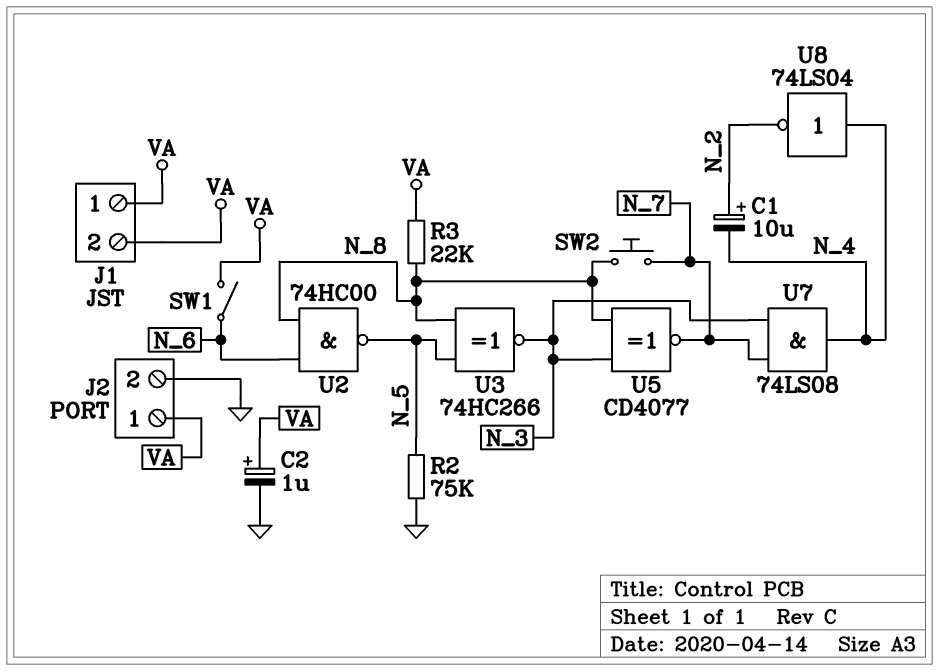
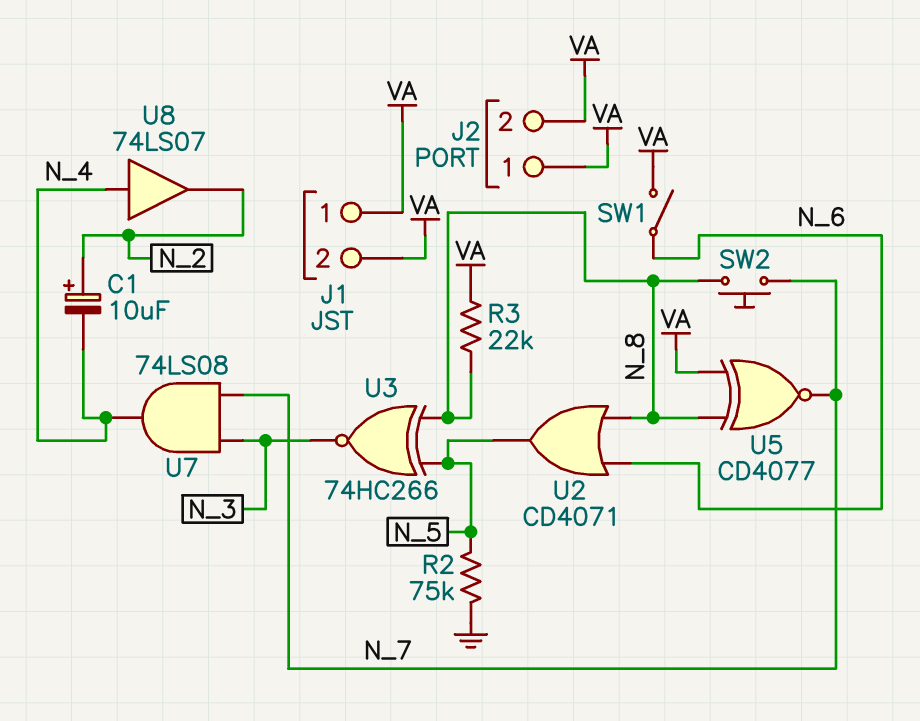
C2: 1uF (plus VA, minus GND) -> none
J2 pin 2: GND -> VA
U2: NAND 74HC00 (in N_6, in N_8, out N_5) -> OR CD4071 (in N_6, in N_8, out N_5)
U5: XNOR CD4077 (in N_3, in N_8, out N_7) -> XNOR CD4077 (in N_8, in VA, out N_7)
U8: NOT 74LS04 (in N_4, out N_2) -> buffer 74LS07 (in N_4, out N_2)

